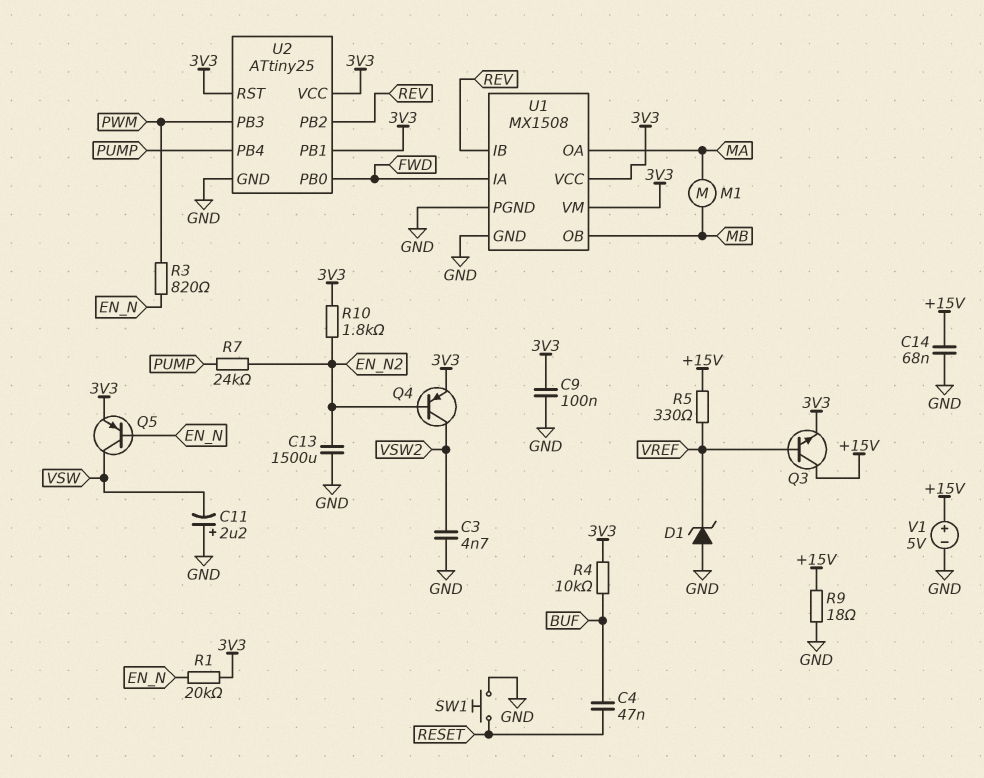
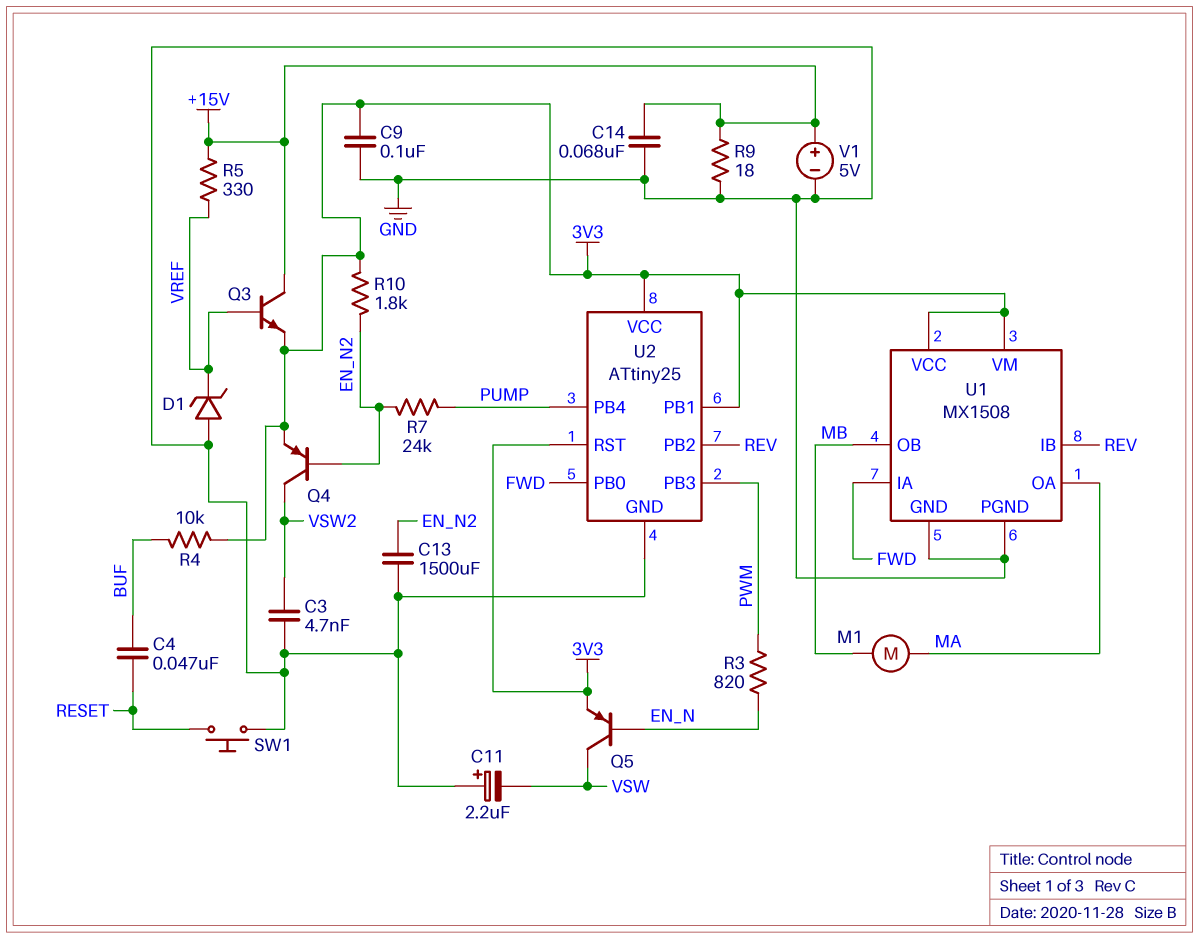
R1: 20k (3V3, EN_N) -> none

